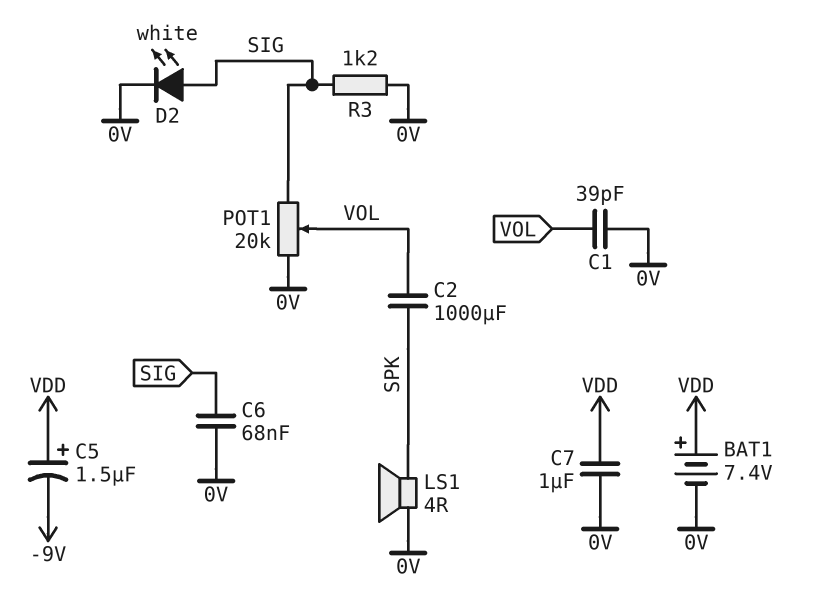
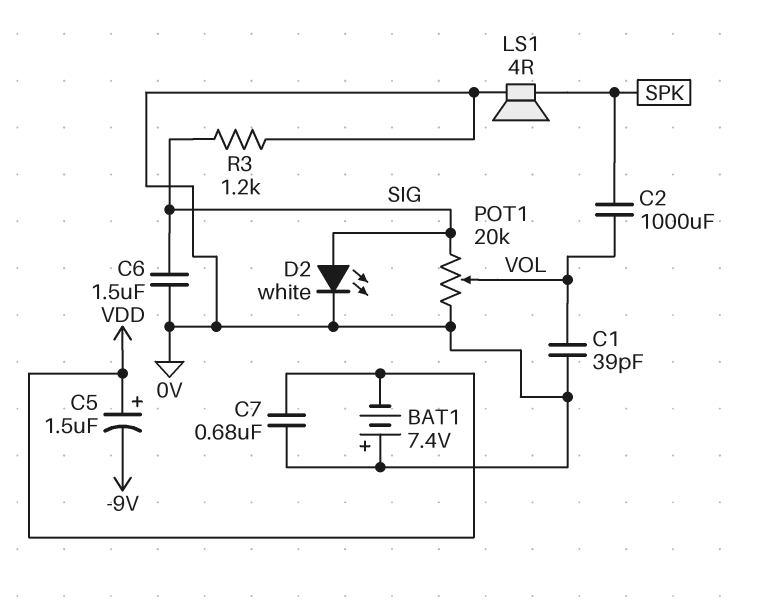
BAT1: 7.4V (plus VDD, minus 0V) -> 7.4V (plus 0V, minus VDD)
C6: 68nF (0V, SIG) -> 1.5uF (0V, SIG)
C7: 1uF (0V, VDD) -> 680nF (0V, VDD)

